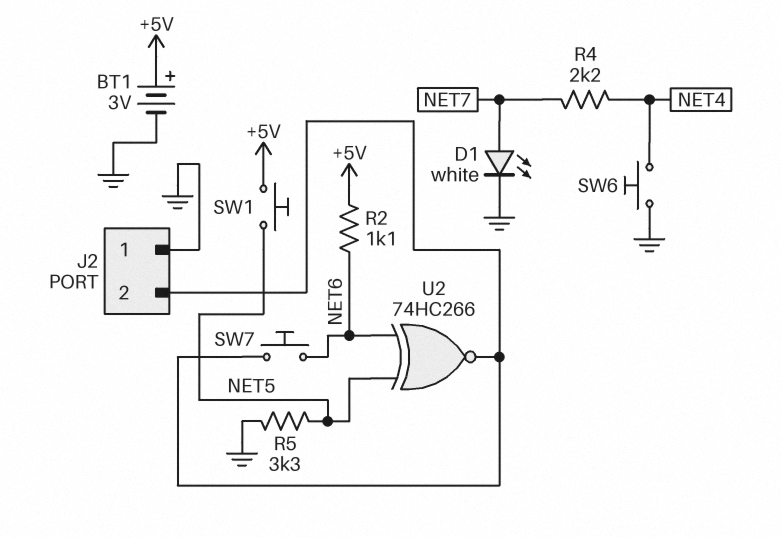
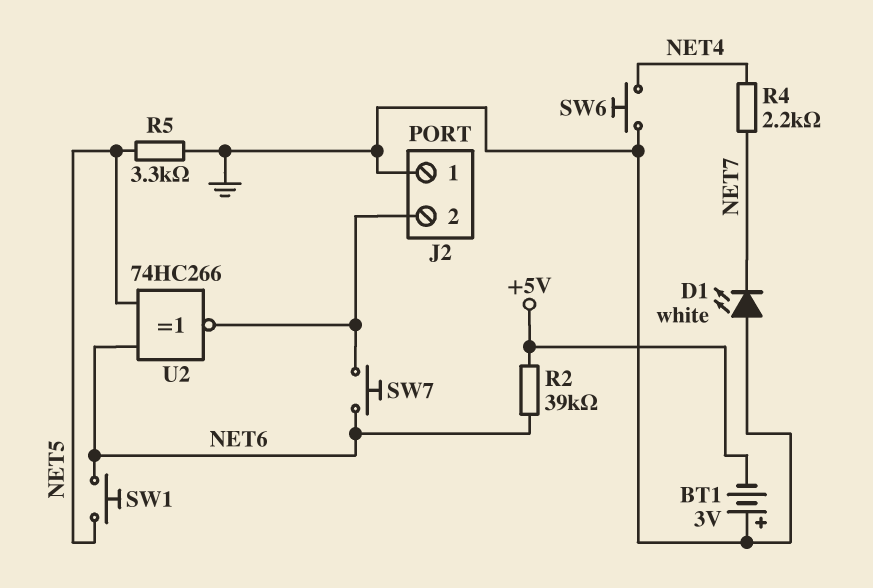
BT1: 3V (plus +5V, minus GND) -> 3V (plus GND, minus +5V)
D1: LED white (A NET7, K GND) -> LED white (A GND, K NET7)
R2: 1.1k (+5V, NET6) -> 39k (+5V, NET6)
SW1: button (+5V, NET5) -> button (NET5, NET6)

